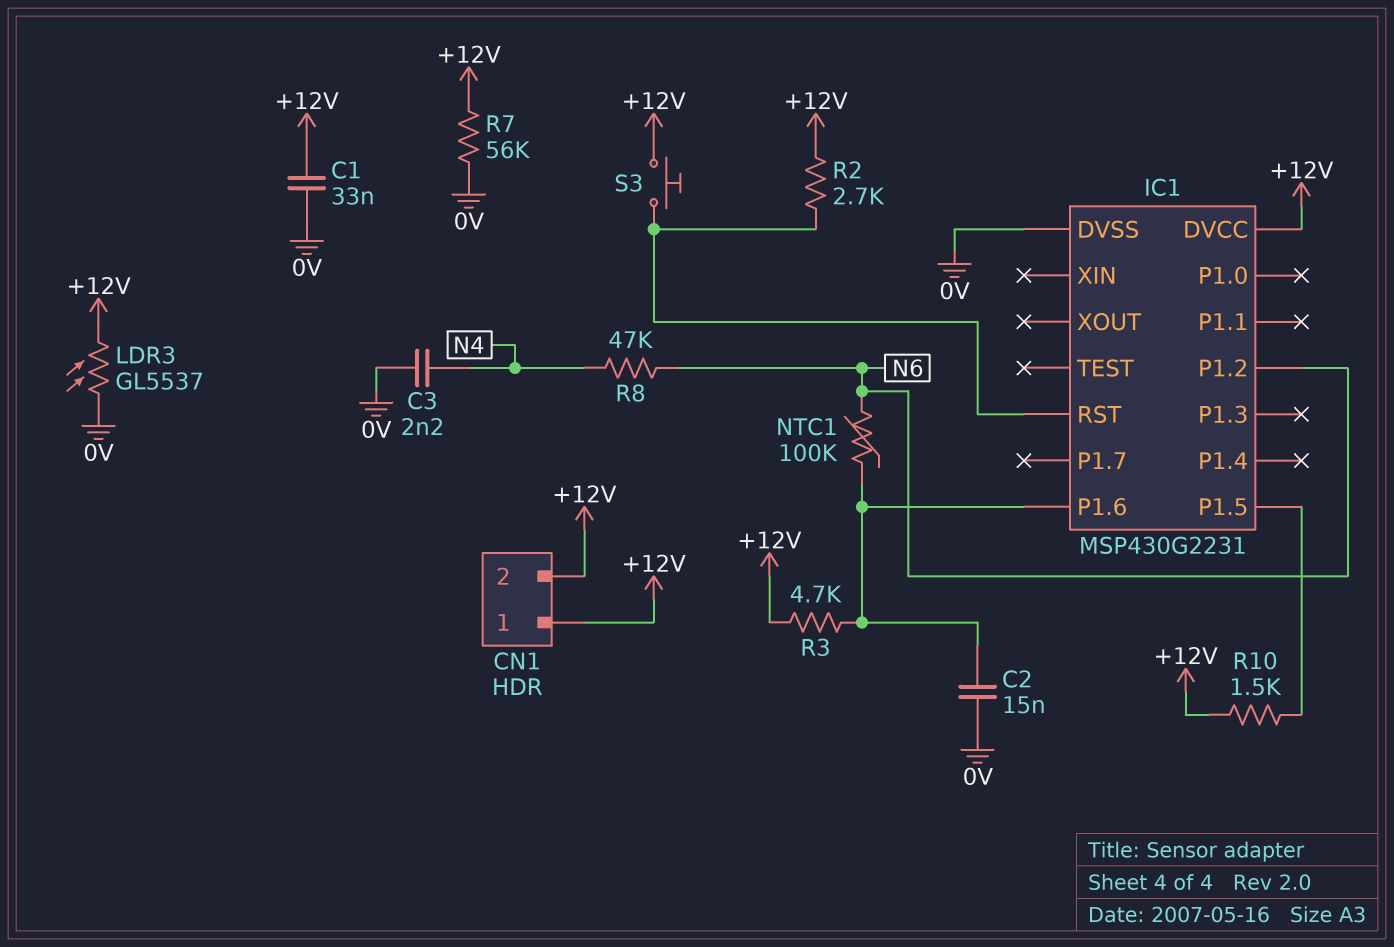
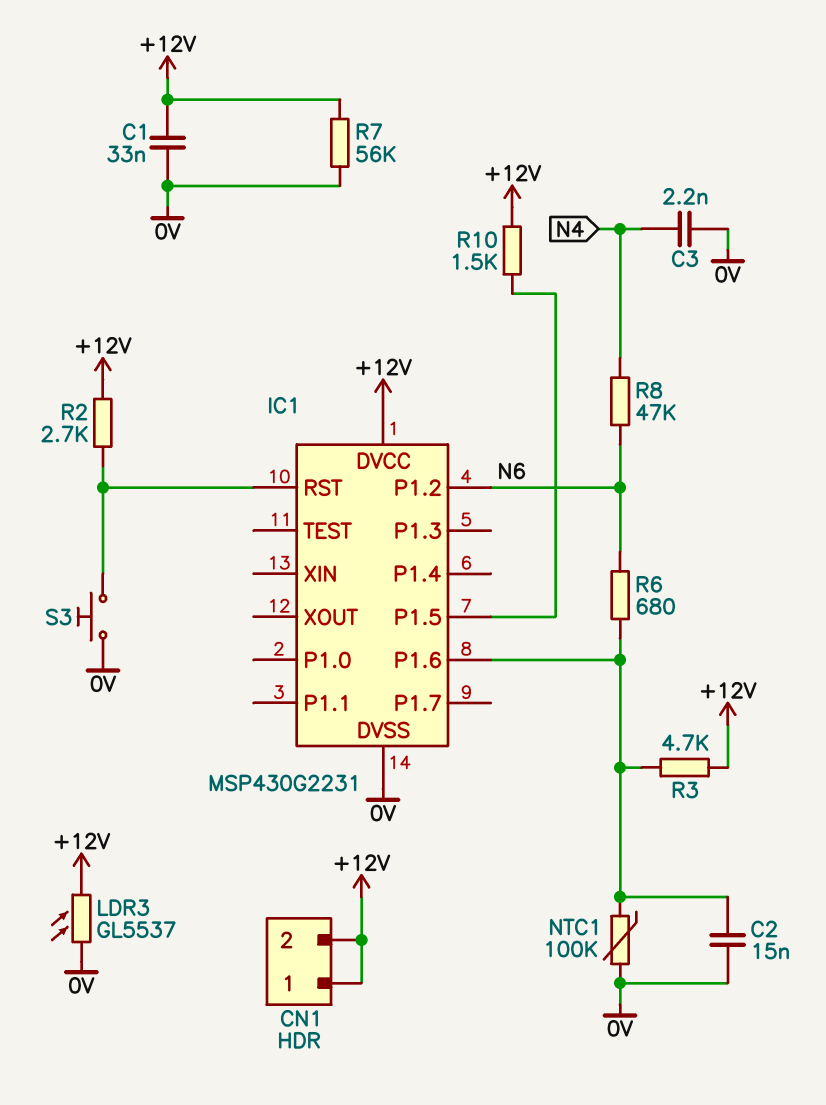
NTC1: 100k (IC1/P1.6, N6) -> 100k (0V, IC1/P1.6)
R6: none -> 680 (IC1/P1.6, N6)
S3: button (+12V, IC1/RST) -> button (0V, IC1/RST)

